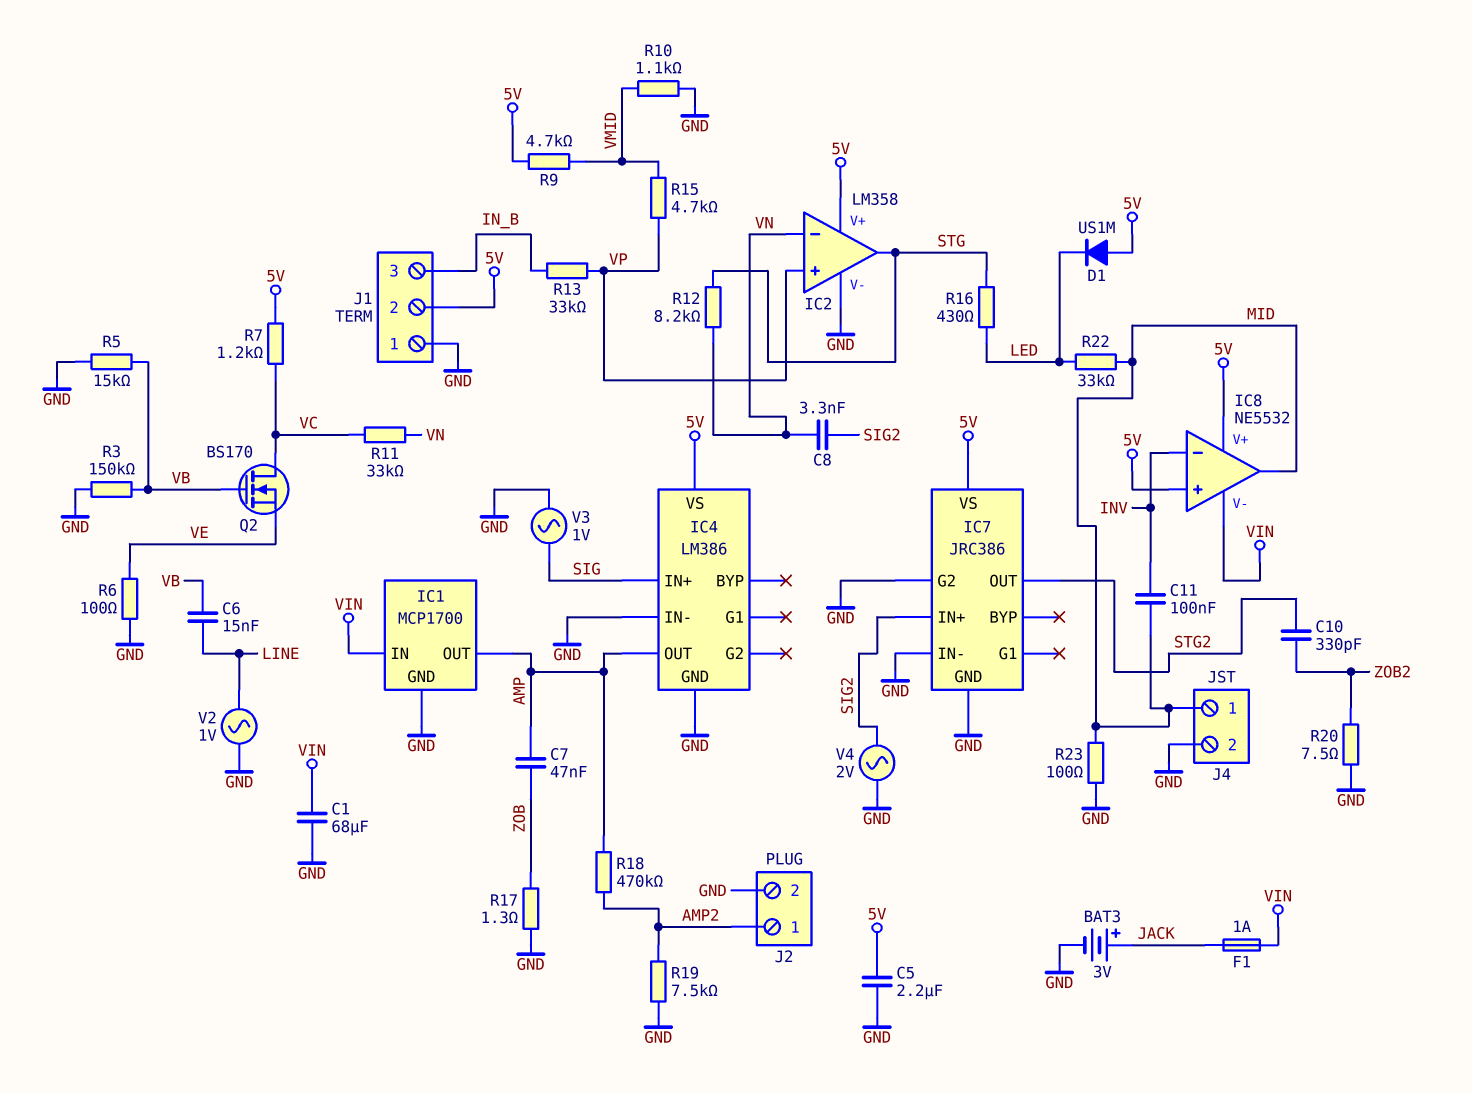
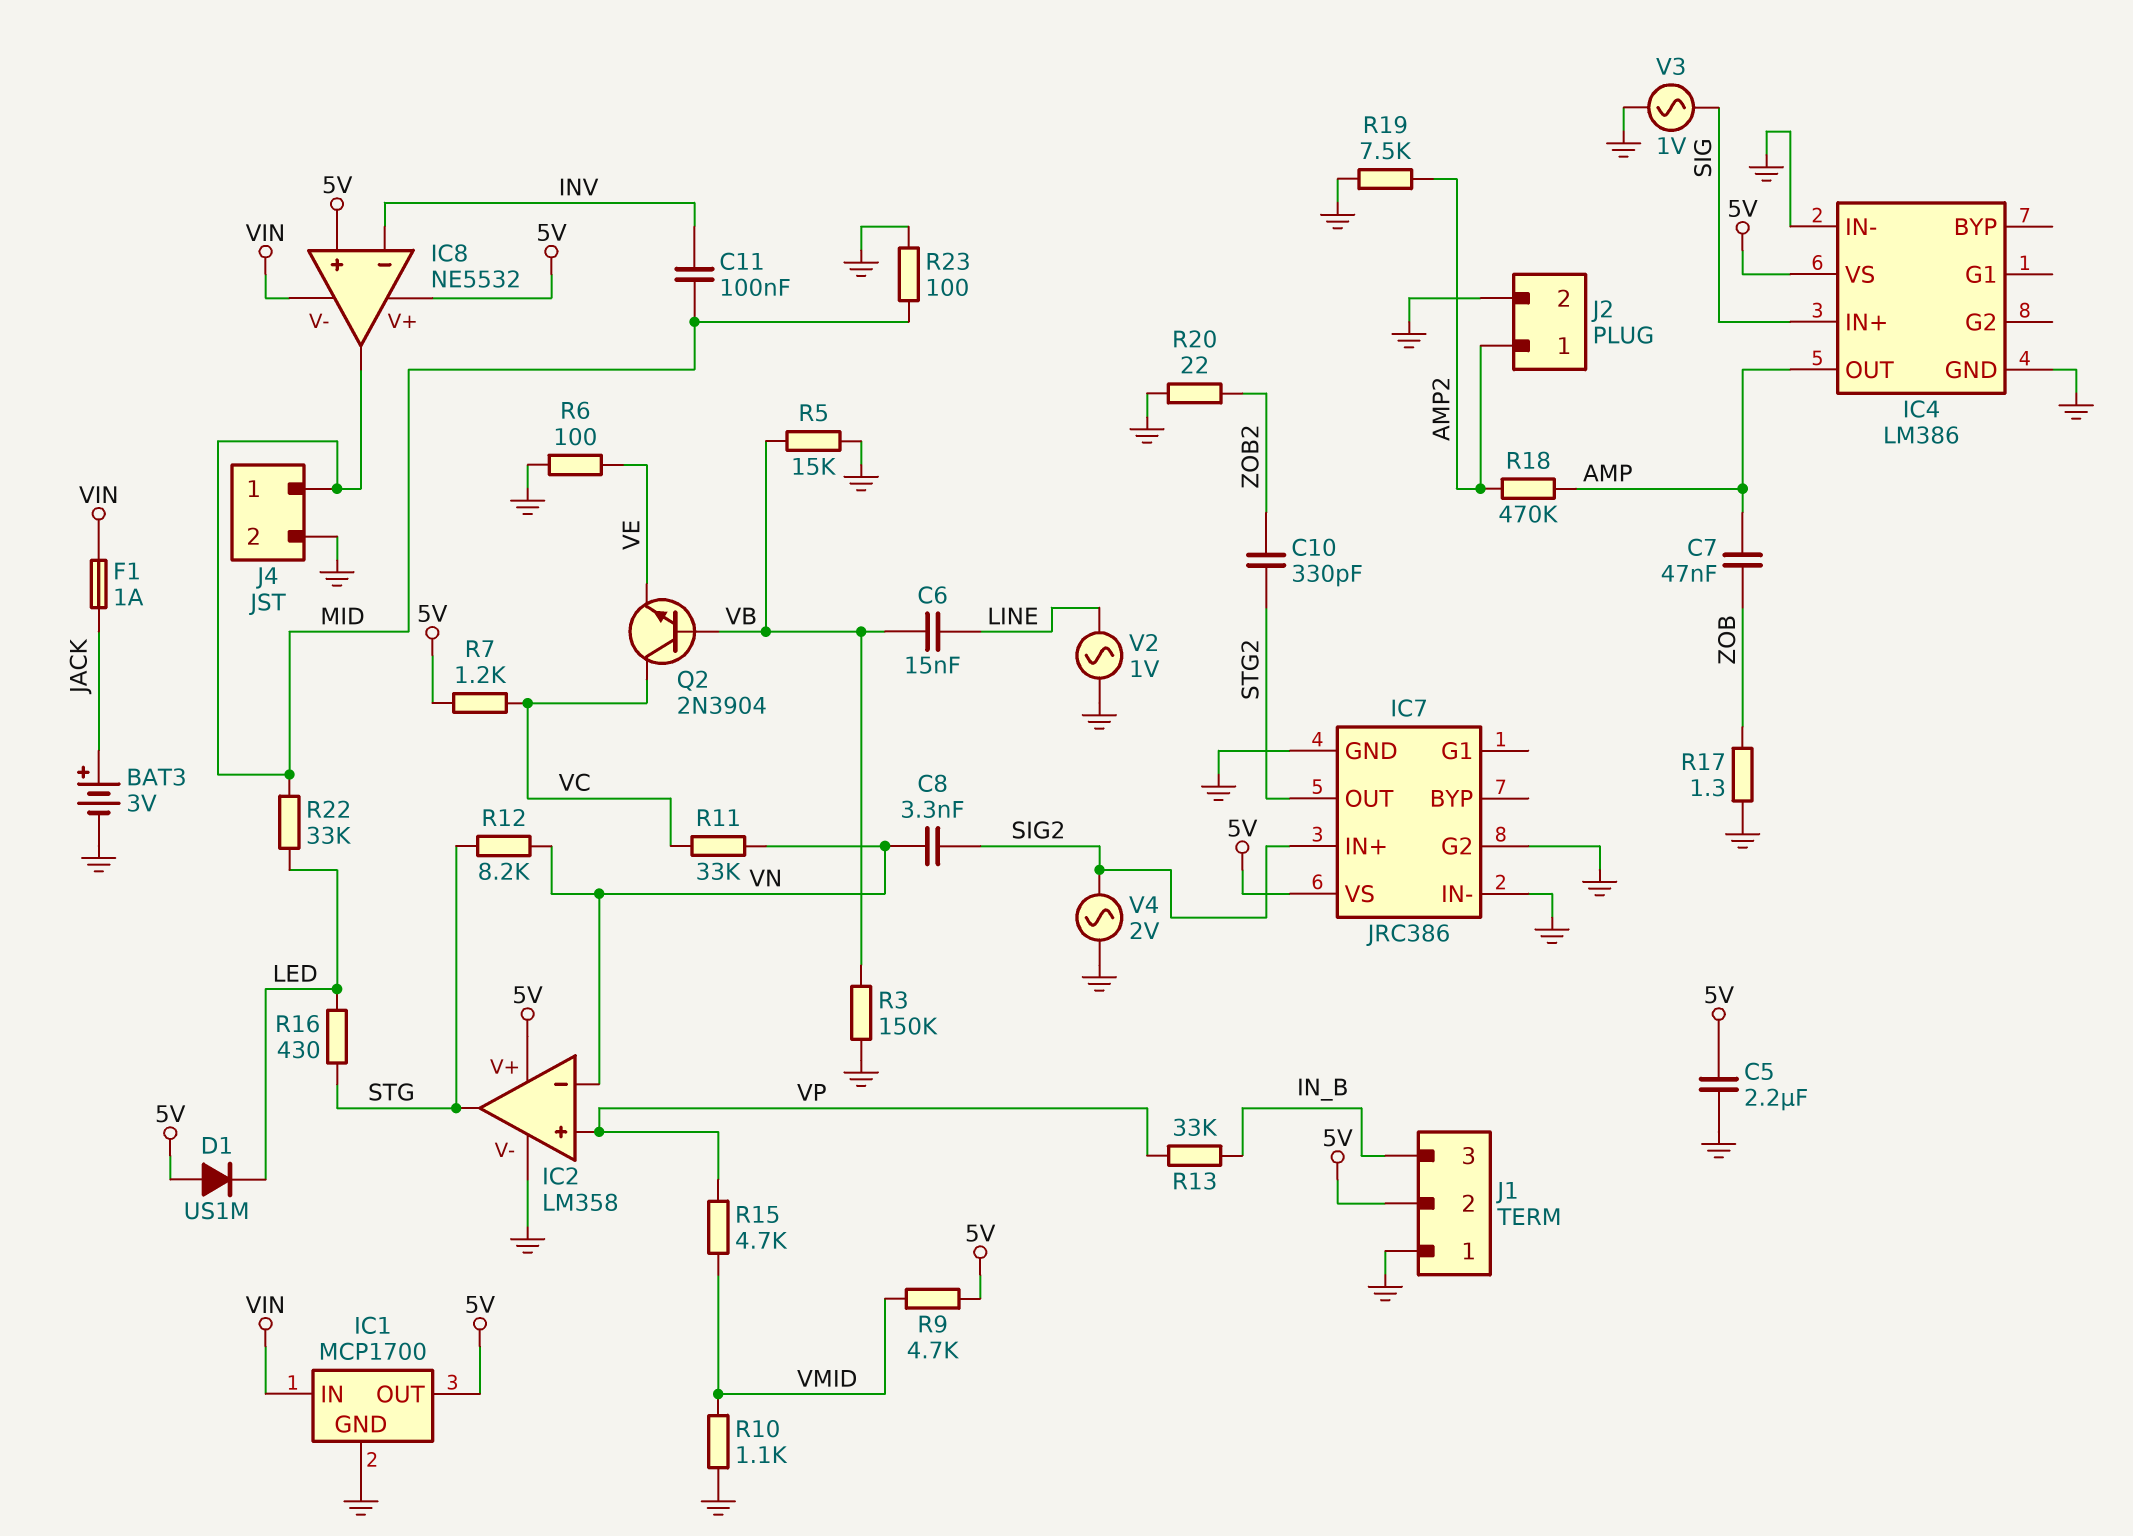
C1: 68uF (GND, VIN) -> none
IC1 pin OUT: AMP -> 5V
Q2: NMOS BS170 (G VB, D VC, S VE) -> NPN 2N3904 (B VB, C VC, E VE)
R20: 7.5 (GND, ZOB2) -> 22 (GND, ZOB2)

